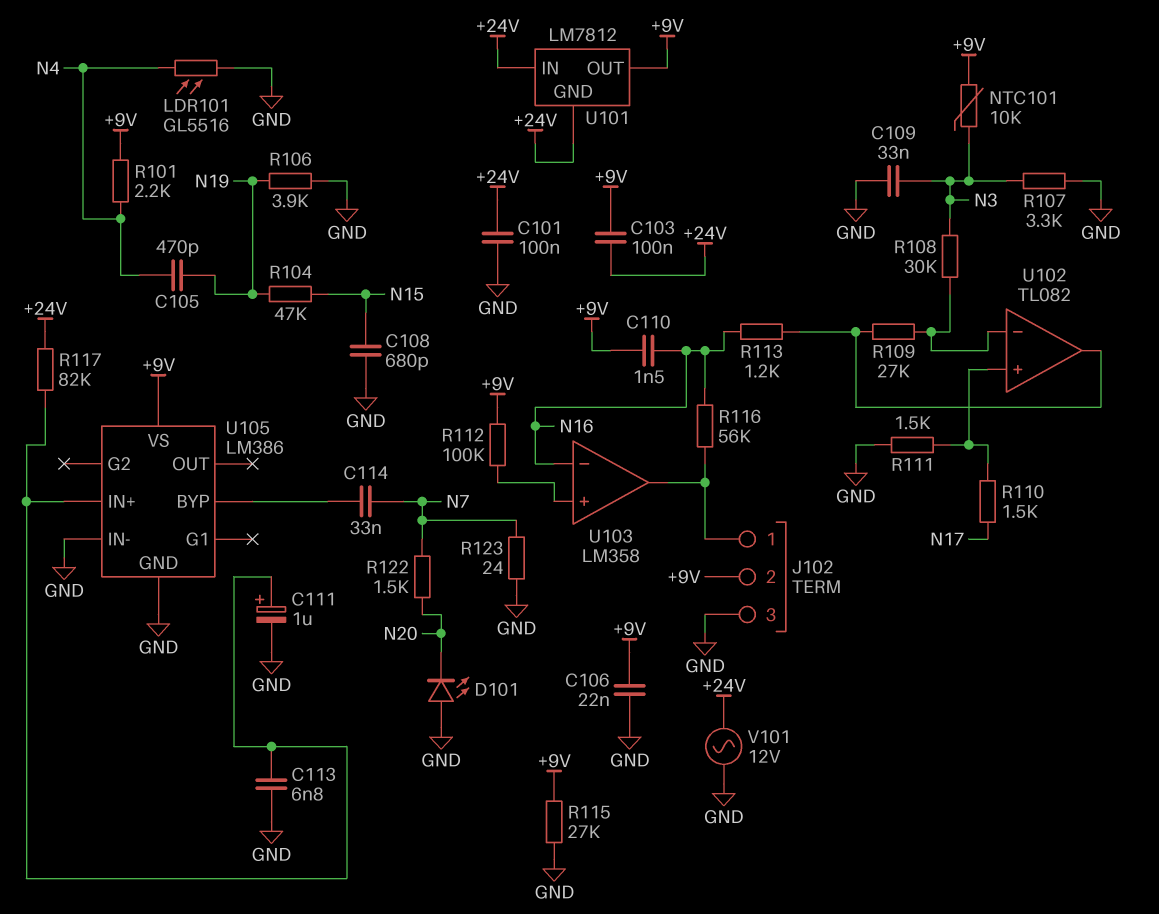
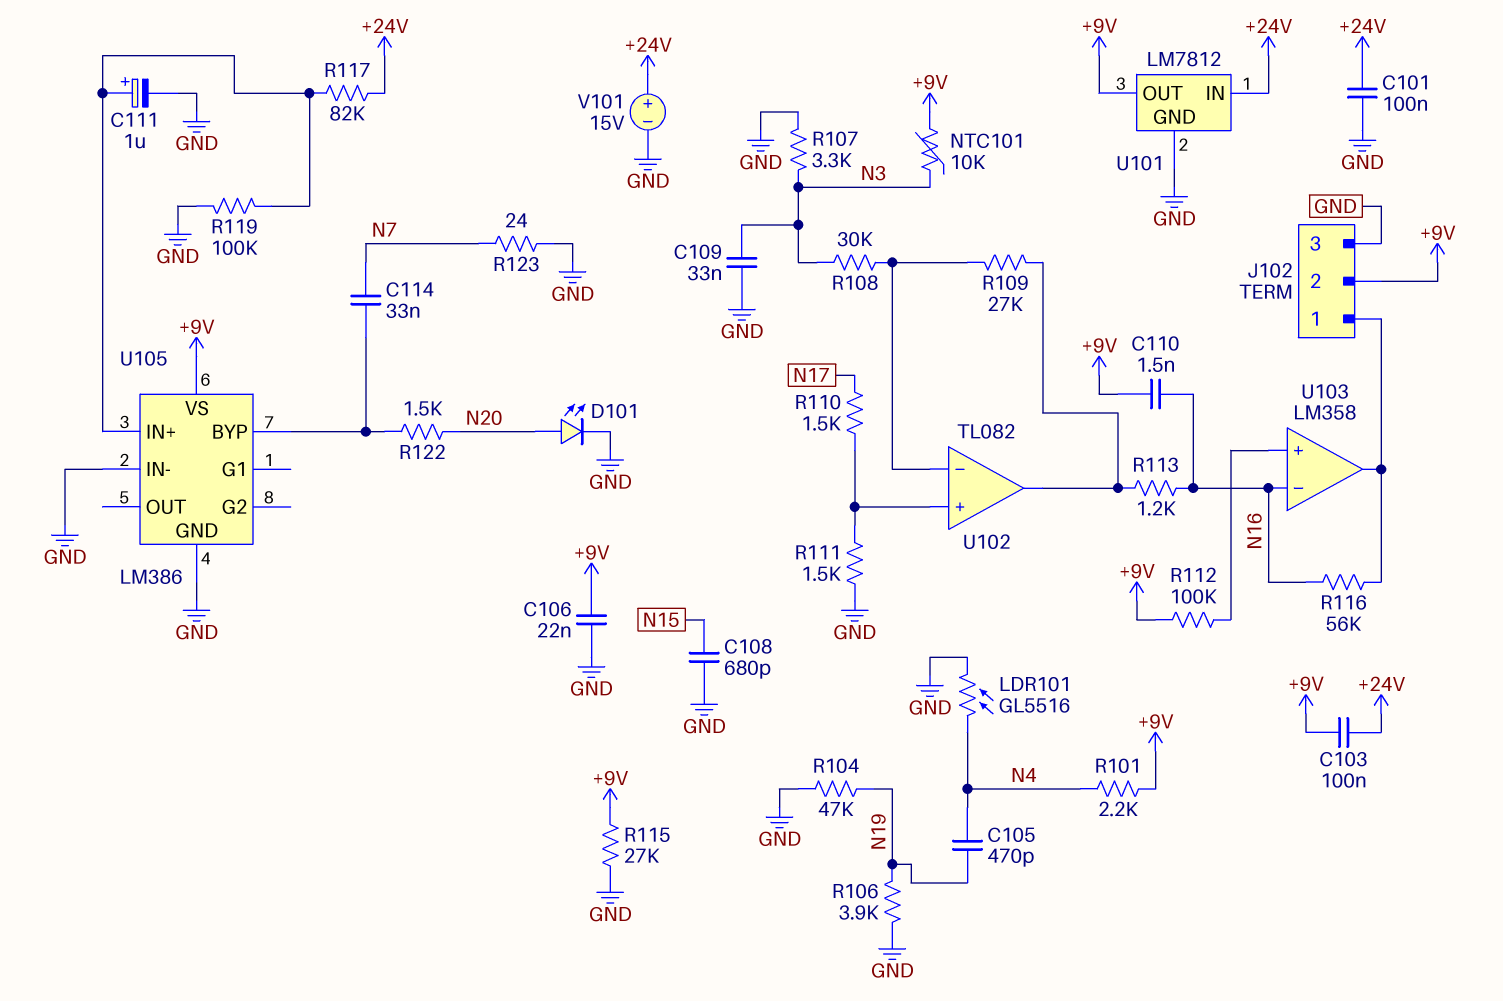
C113: 6.8nF (GND, U105/IN+) -> none
D101: LED (A GND, K N20) -> LED (A N20, K GND)
R104: 47k (N15, N19) -> 47k (GND, N19)
R119: none -> 100k (GND, U105/IN+)
R122: 1.5k (N7, N20) -> 1.5k (N20, U105/BYP)
U101 pin GND: +24V -> GND
V101: AC 12V (+24V, GND) -> 15V (plus +24V, minus GND)

